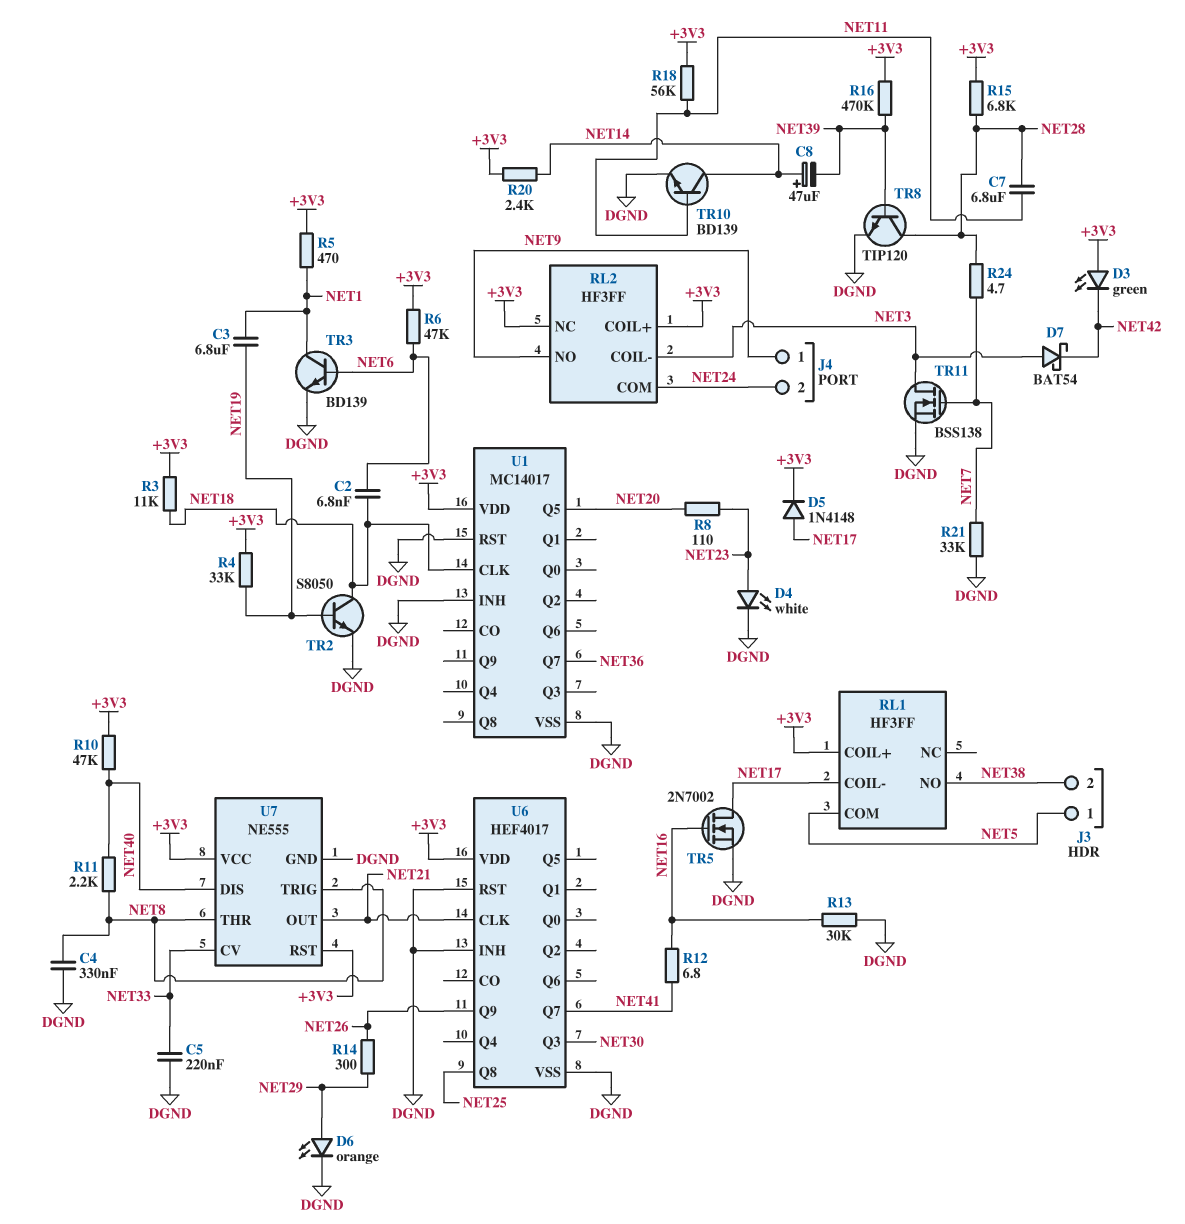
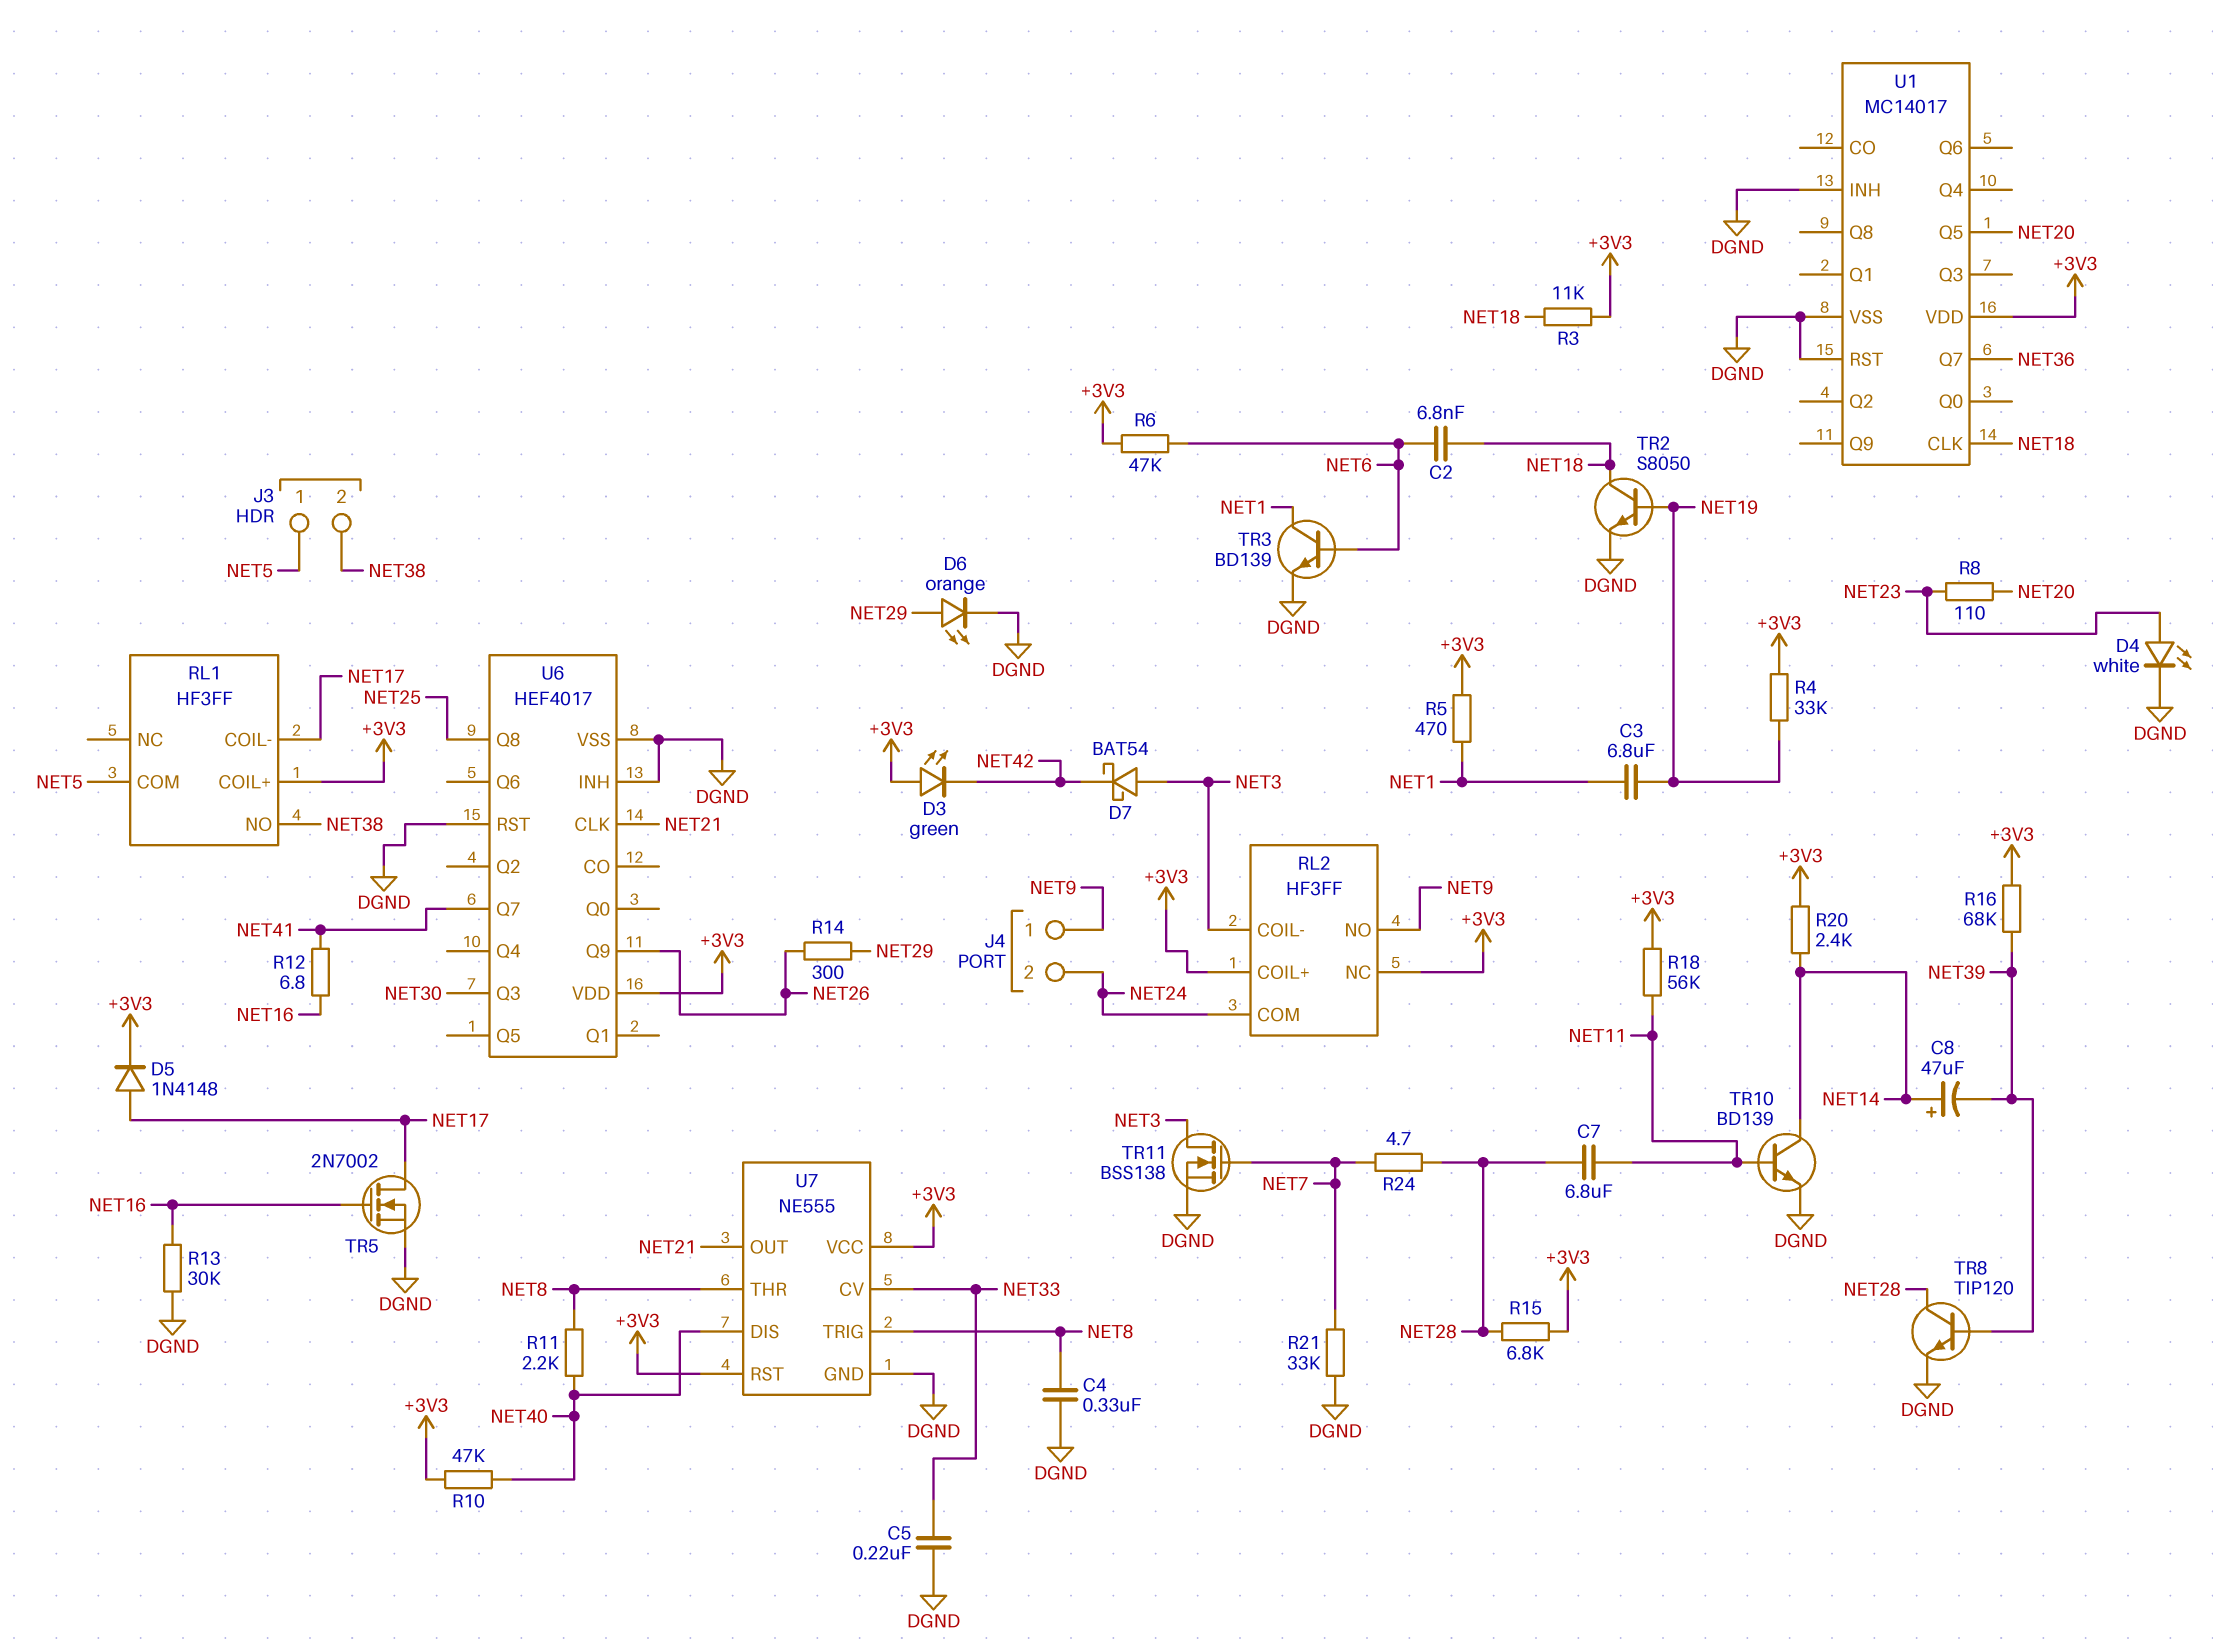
R16: 470k (+3V3, NET39) -> 68k (+3V3, NET39)

